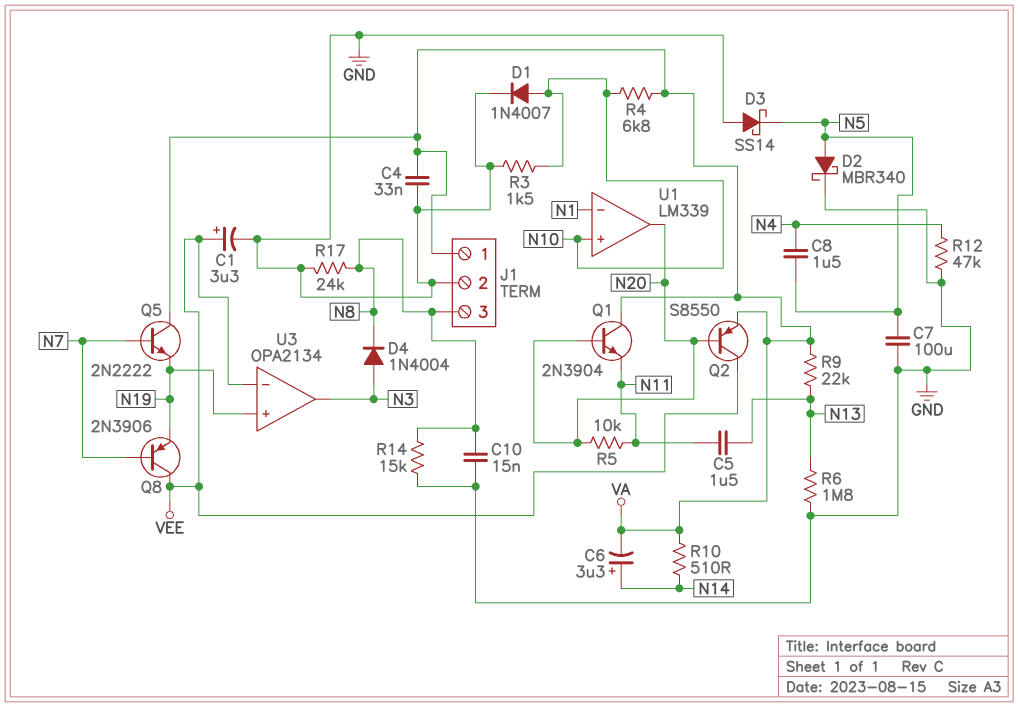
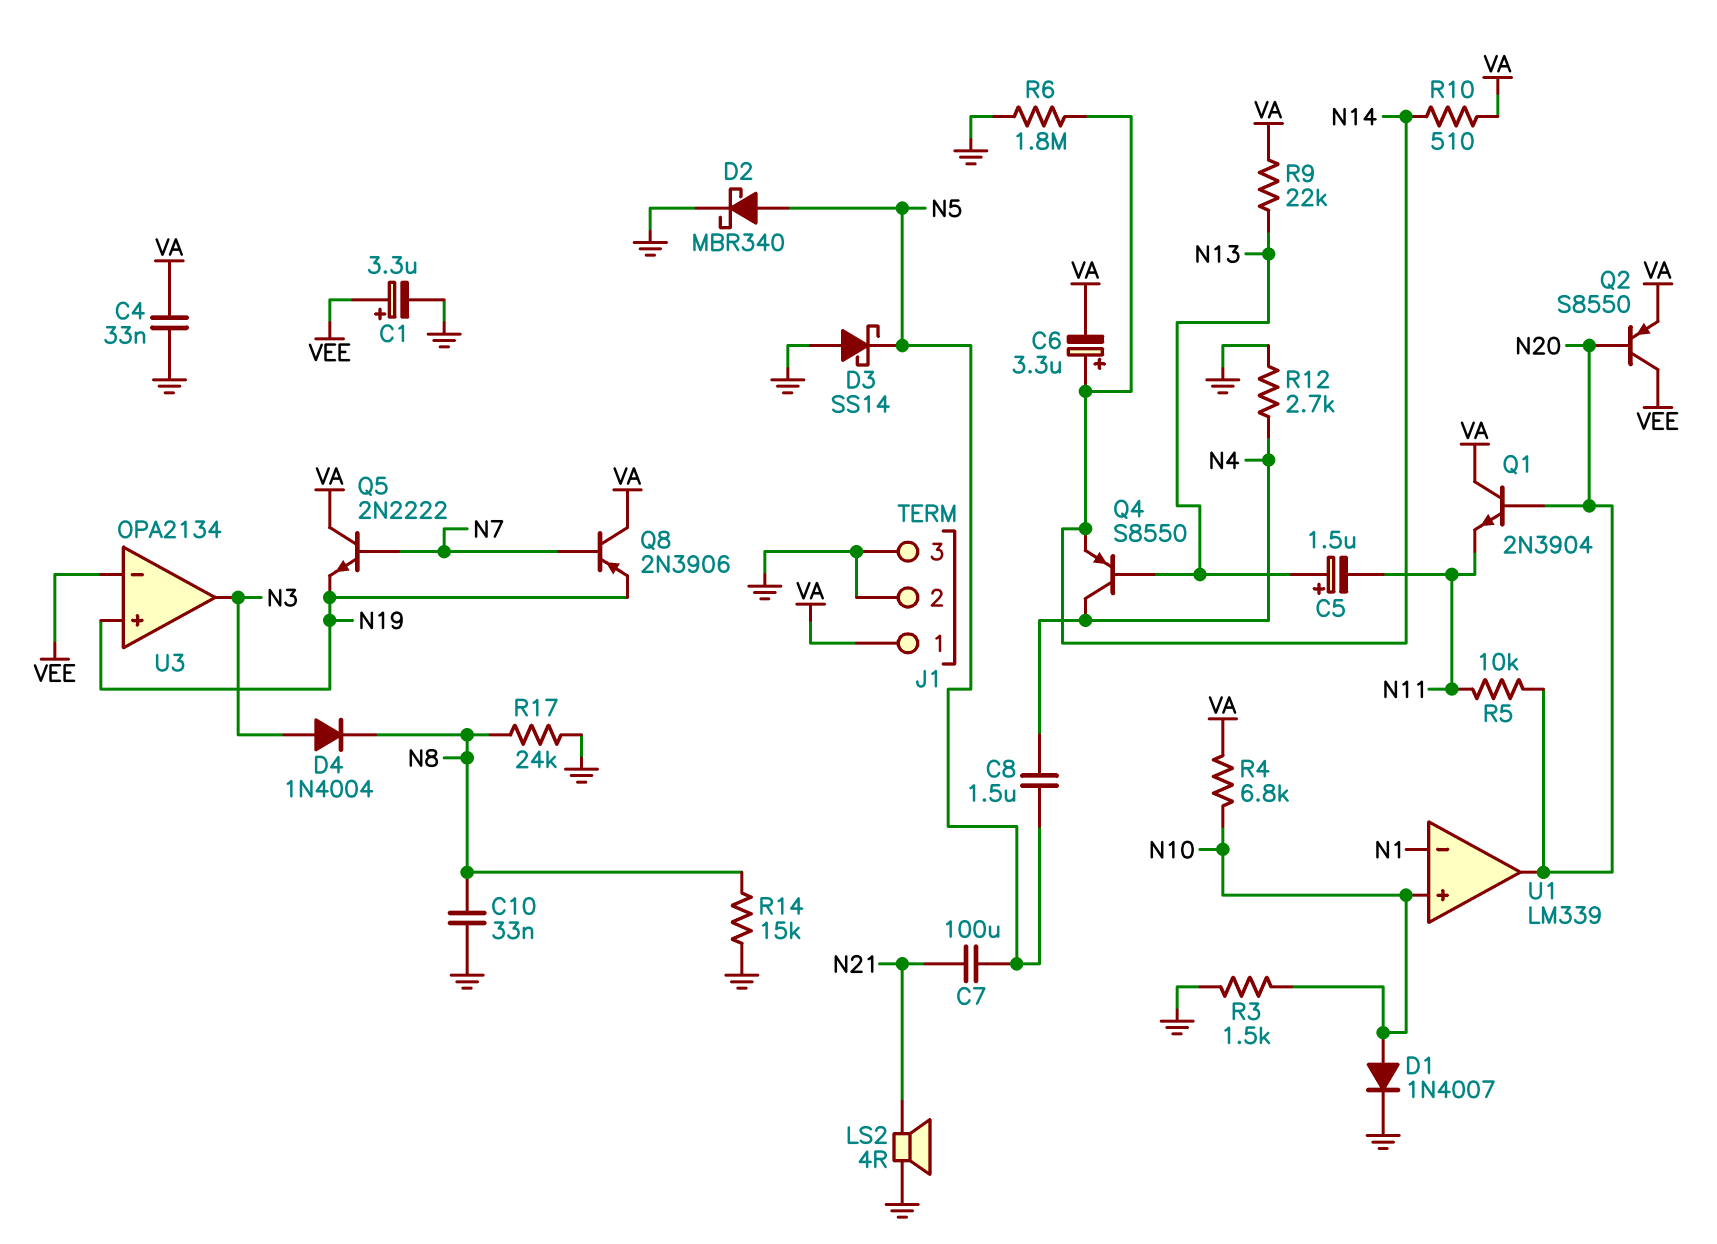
C5: 1.5uF (N11, N13) -> 1.5uF (plus N13, minus N11)
C7: 100uF (GND, N5) -> 100uF (N5, N21)
C10: 15nF (GND, N8) -> 33nF (GND, N8)
J1 pin 3: N8 -> GND
LS2: none -> speaker 4R (GND, N21)
Q4: none -> PNP S8550 (B N13, C N4, E N14)
Q8: PNP 2N3906 (B N7, C VEE, E N19) -> PNP 2N3906 (B N7, C VA, E N19)
R6: 1.8M (GND, N13) -> 1.8M (GND, N14)
R12: 47k (GND, N4) -> 2.7k (GND, N4)

